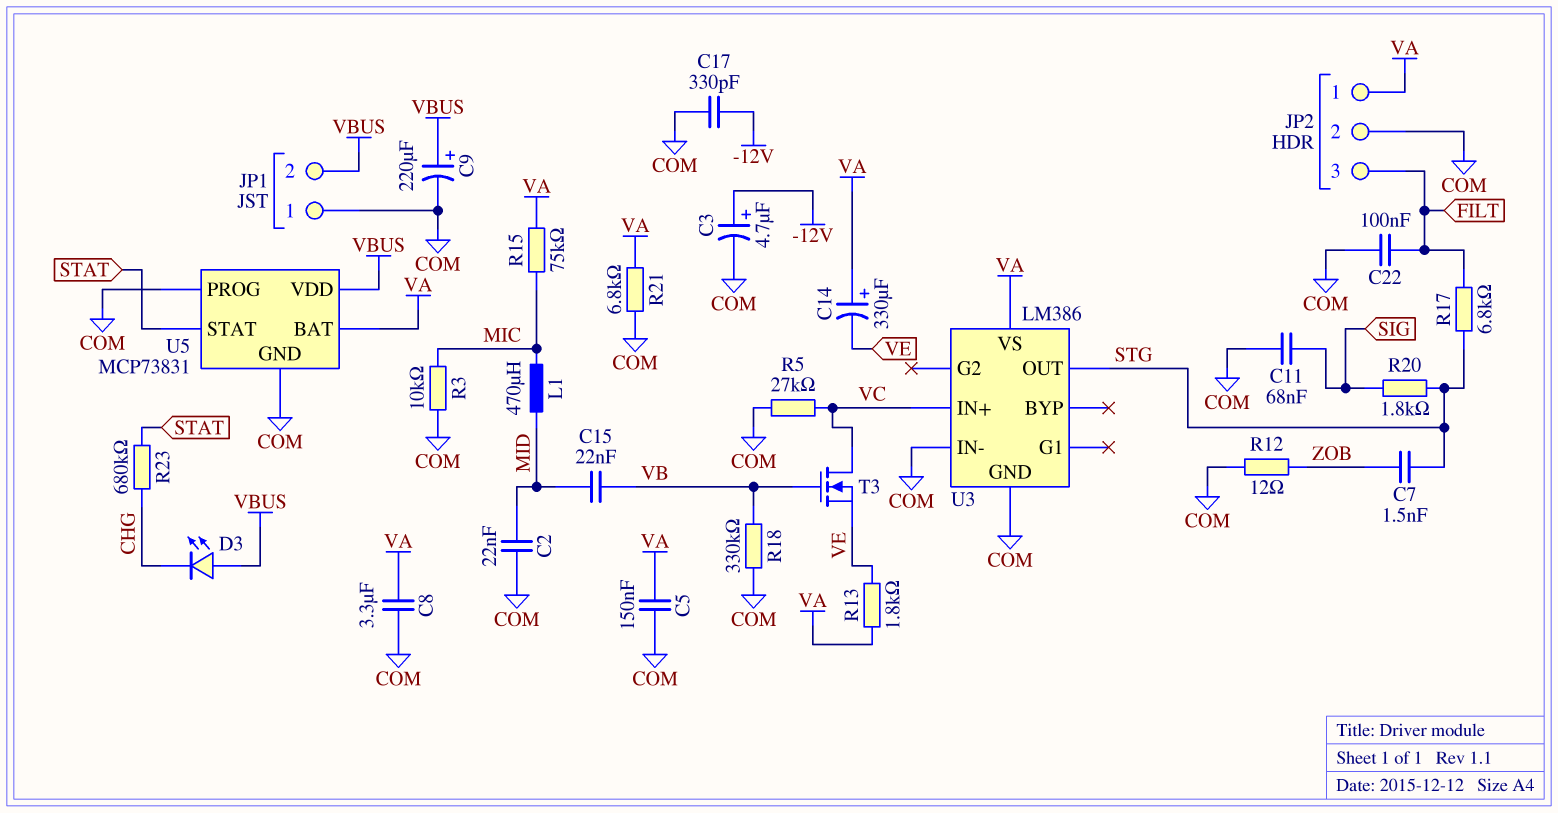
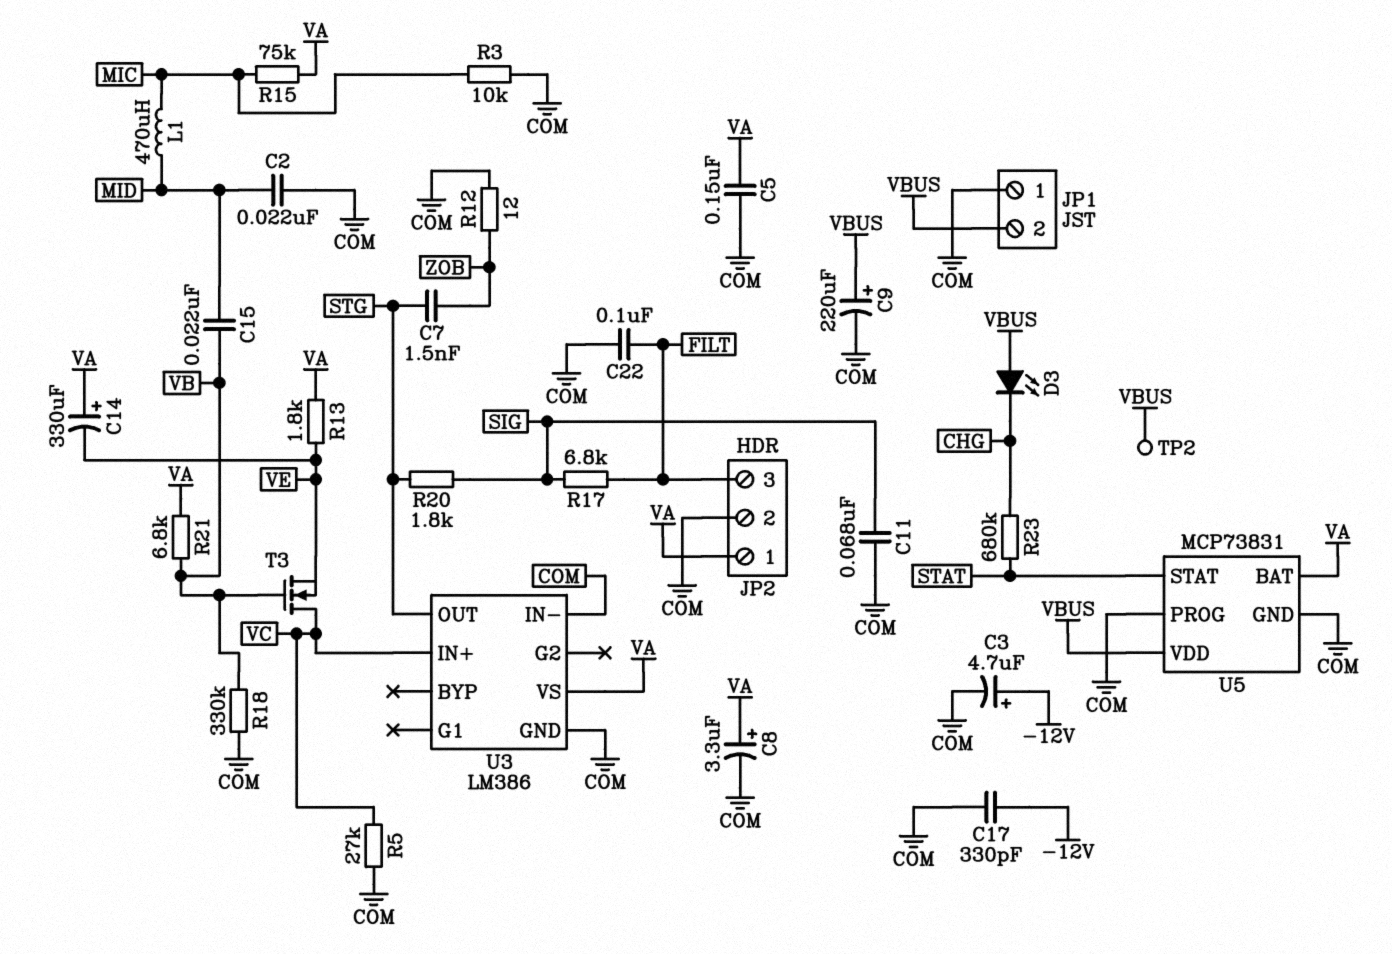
C8: 3.3uF (COM, VA) -> 3.3uF (plus VA, minus COM)
R17: 6.8k (FILT, STG) -> 6.8k (FILT, SIG)
R21: 6.8k (COM, VA) -> 6.8k (VA, VB)
TP2: none -> test point (VBUS)

